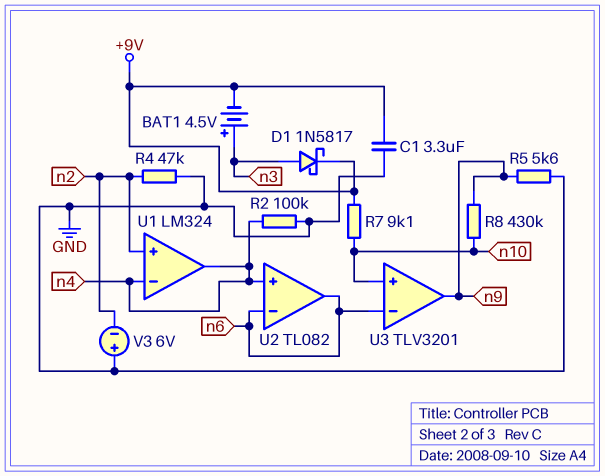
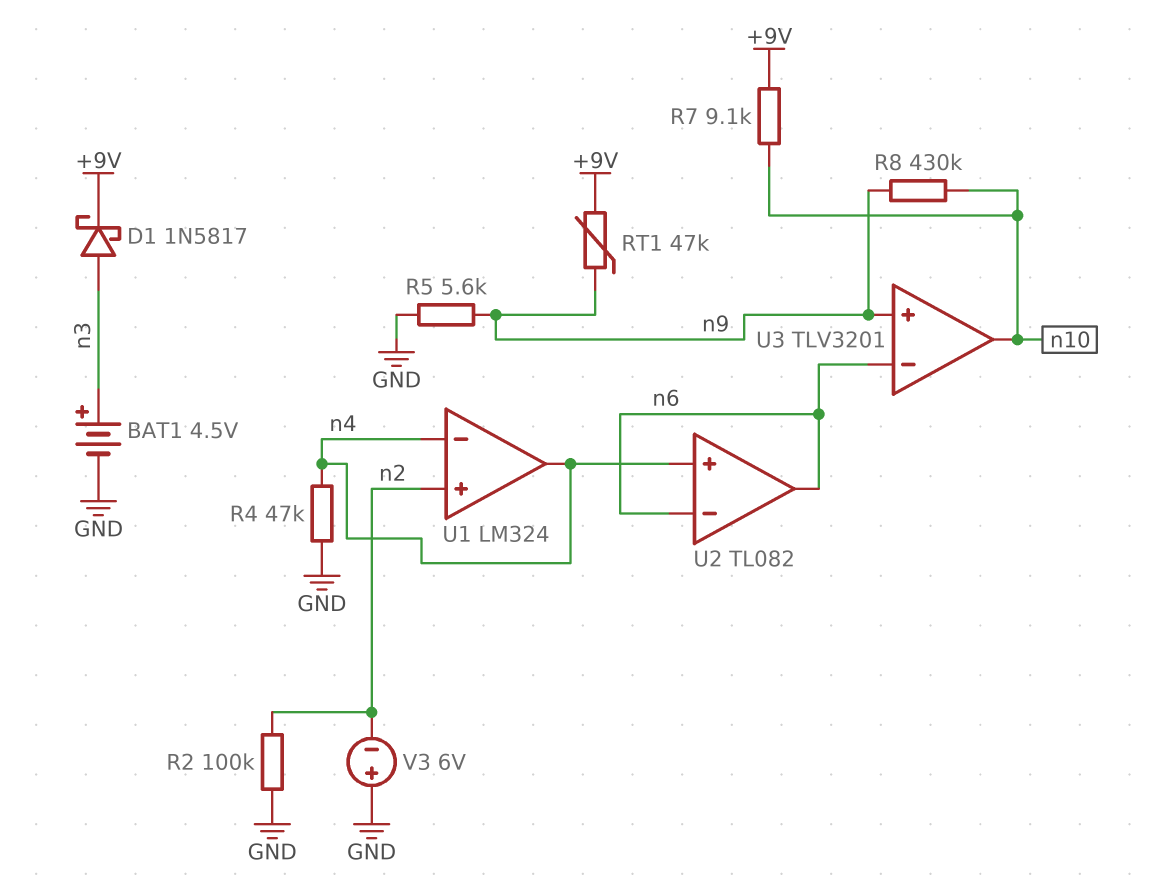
BAT1: 4.5V (plus n3, minus +9V) -> 4.5V (plus n3, minus GND)
C1: 3.3uF (+9V, GND) -> none
R2: 100k (GND, n4) -> 100k (GND, n2)
R4: 47k (GND, n2) -> 47k (GND, n4)
RT1: none -> 47k (+9V, n9)
U3 pin in+: n10 -> n9
U3 pin out: n9 -> n10

